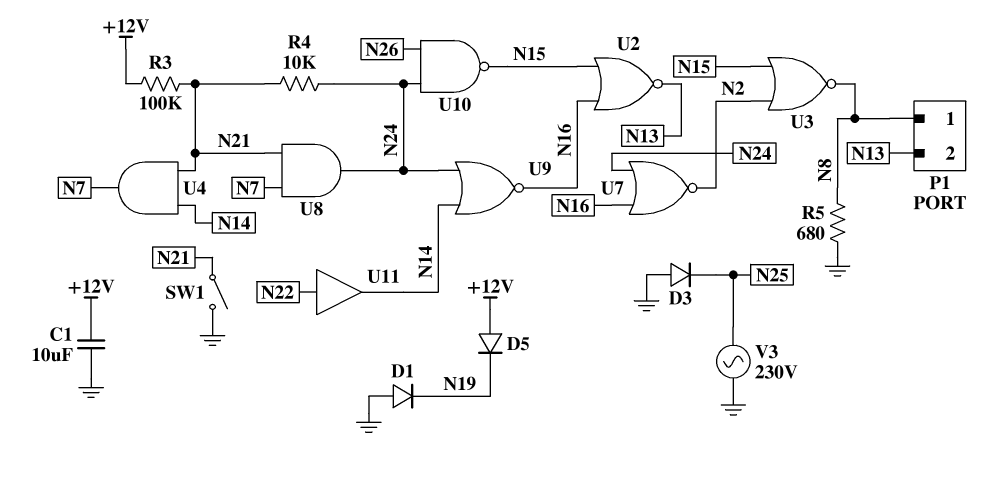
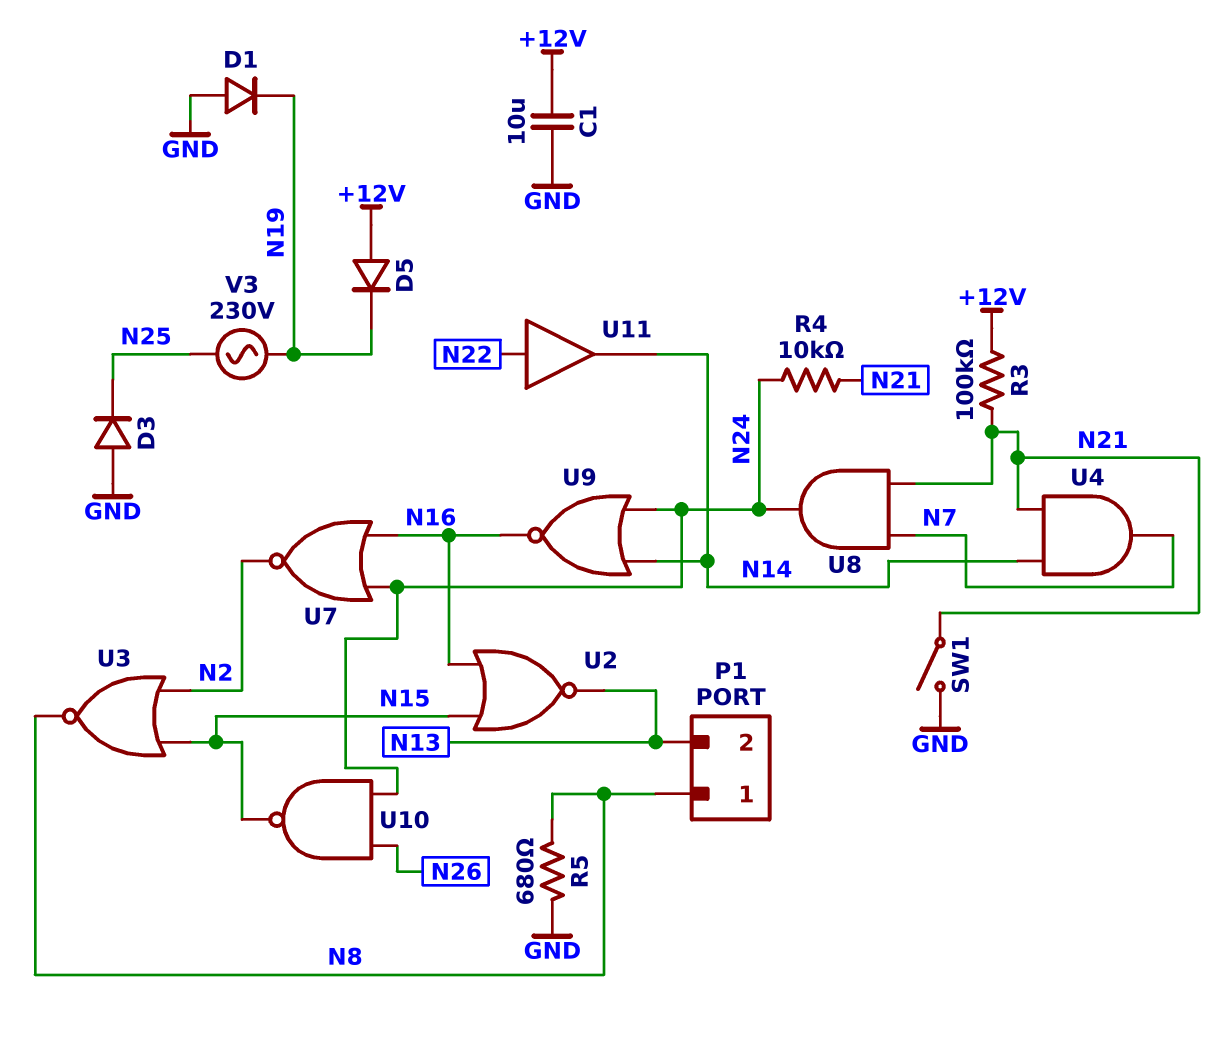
V3: AC 230V (GND, N25) -> AC 230V (N19, N25)

